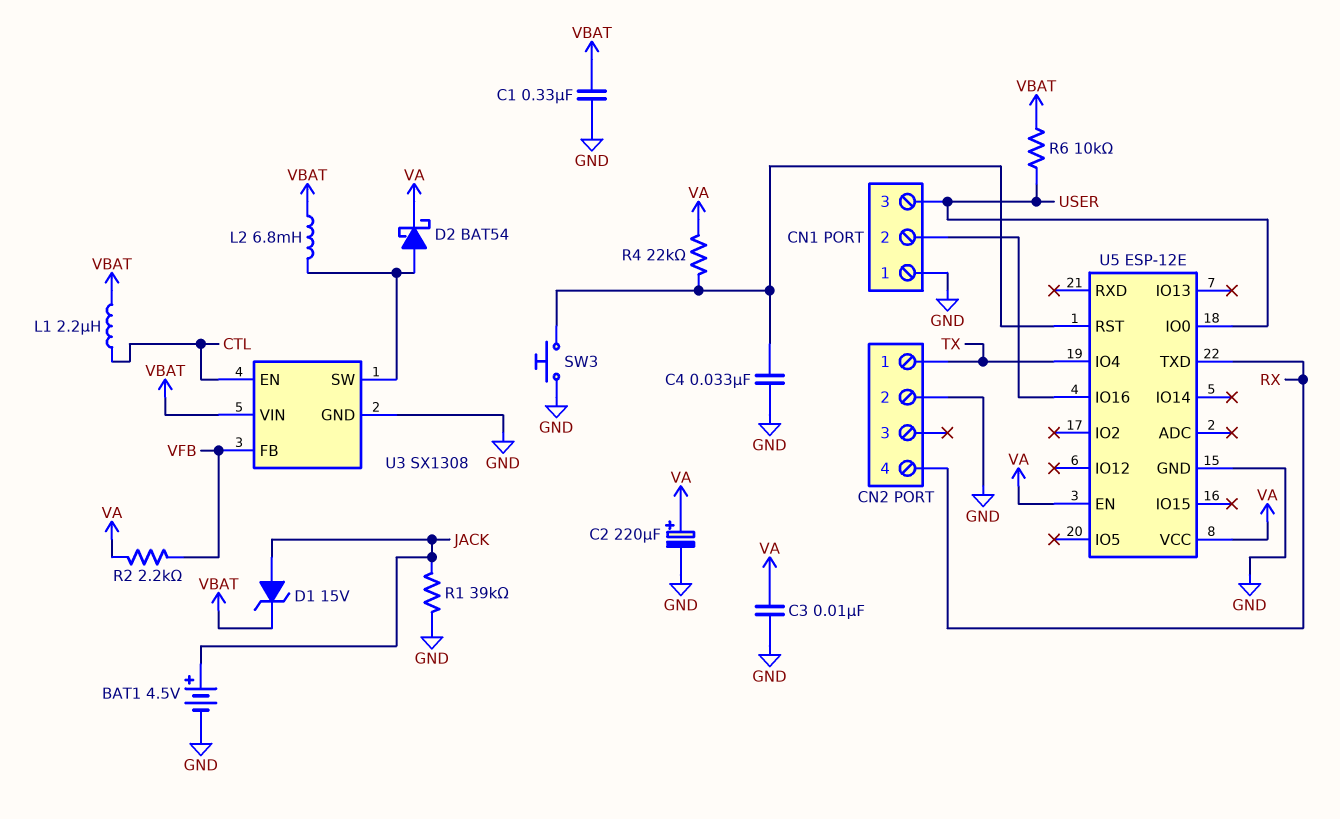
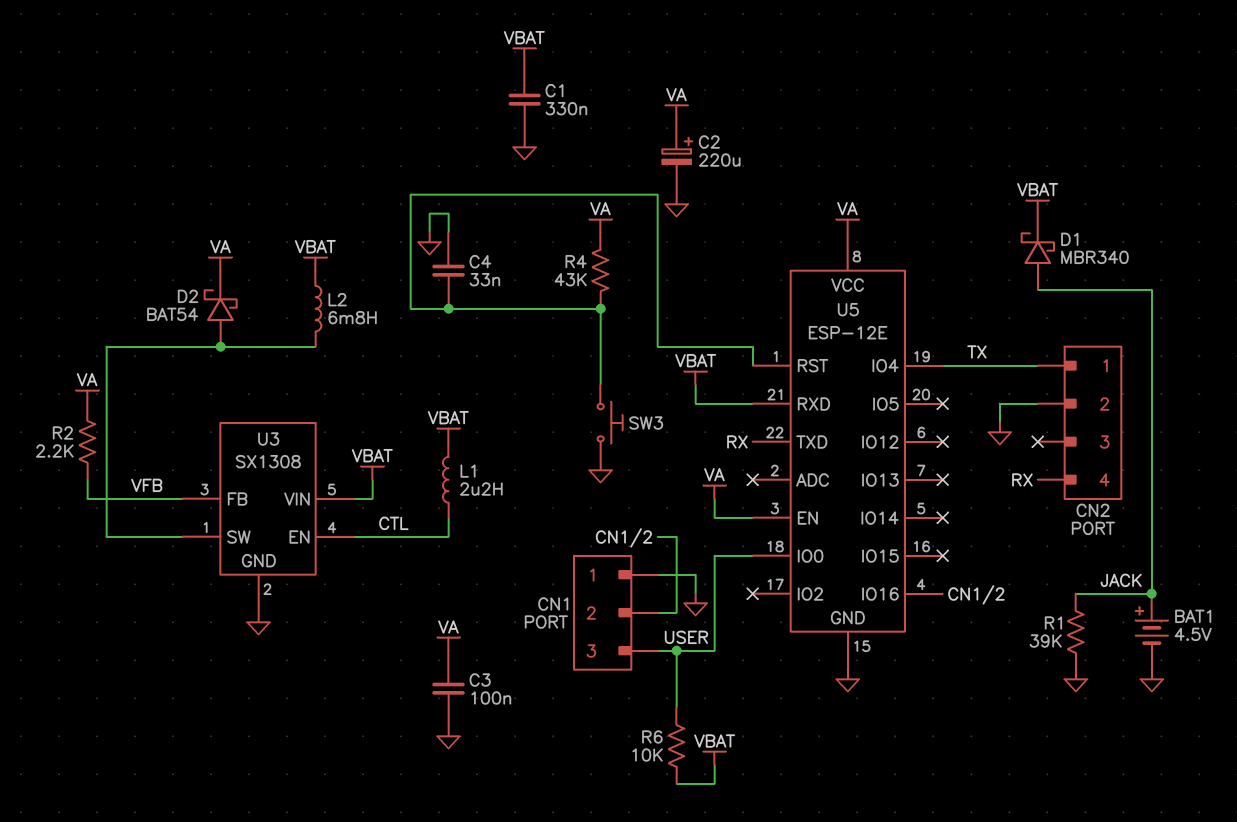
C3: 10nF (GND, VA) -> 100nF (GND, VA)
D1: zener 15V (A JACK, K VBAT) -> schottky MBR340 (A JACK, K VBAT)
R4: 22k (U5/RST, VA) -> 43k (U5/RST, VA)
U5 pin RXD: none -> VBAT

